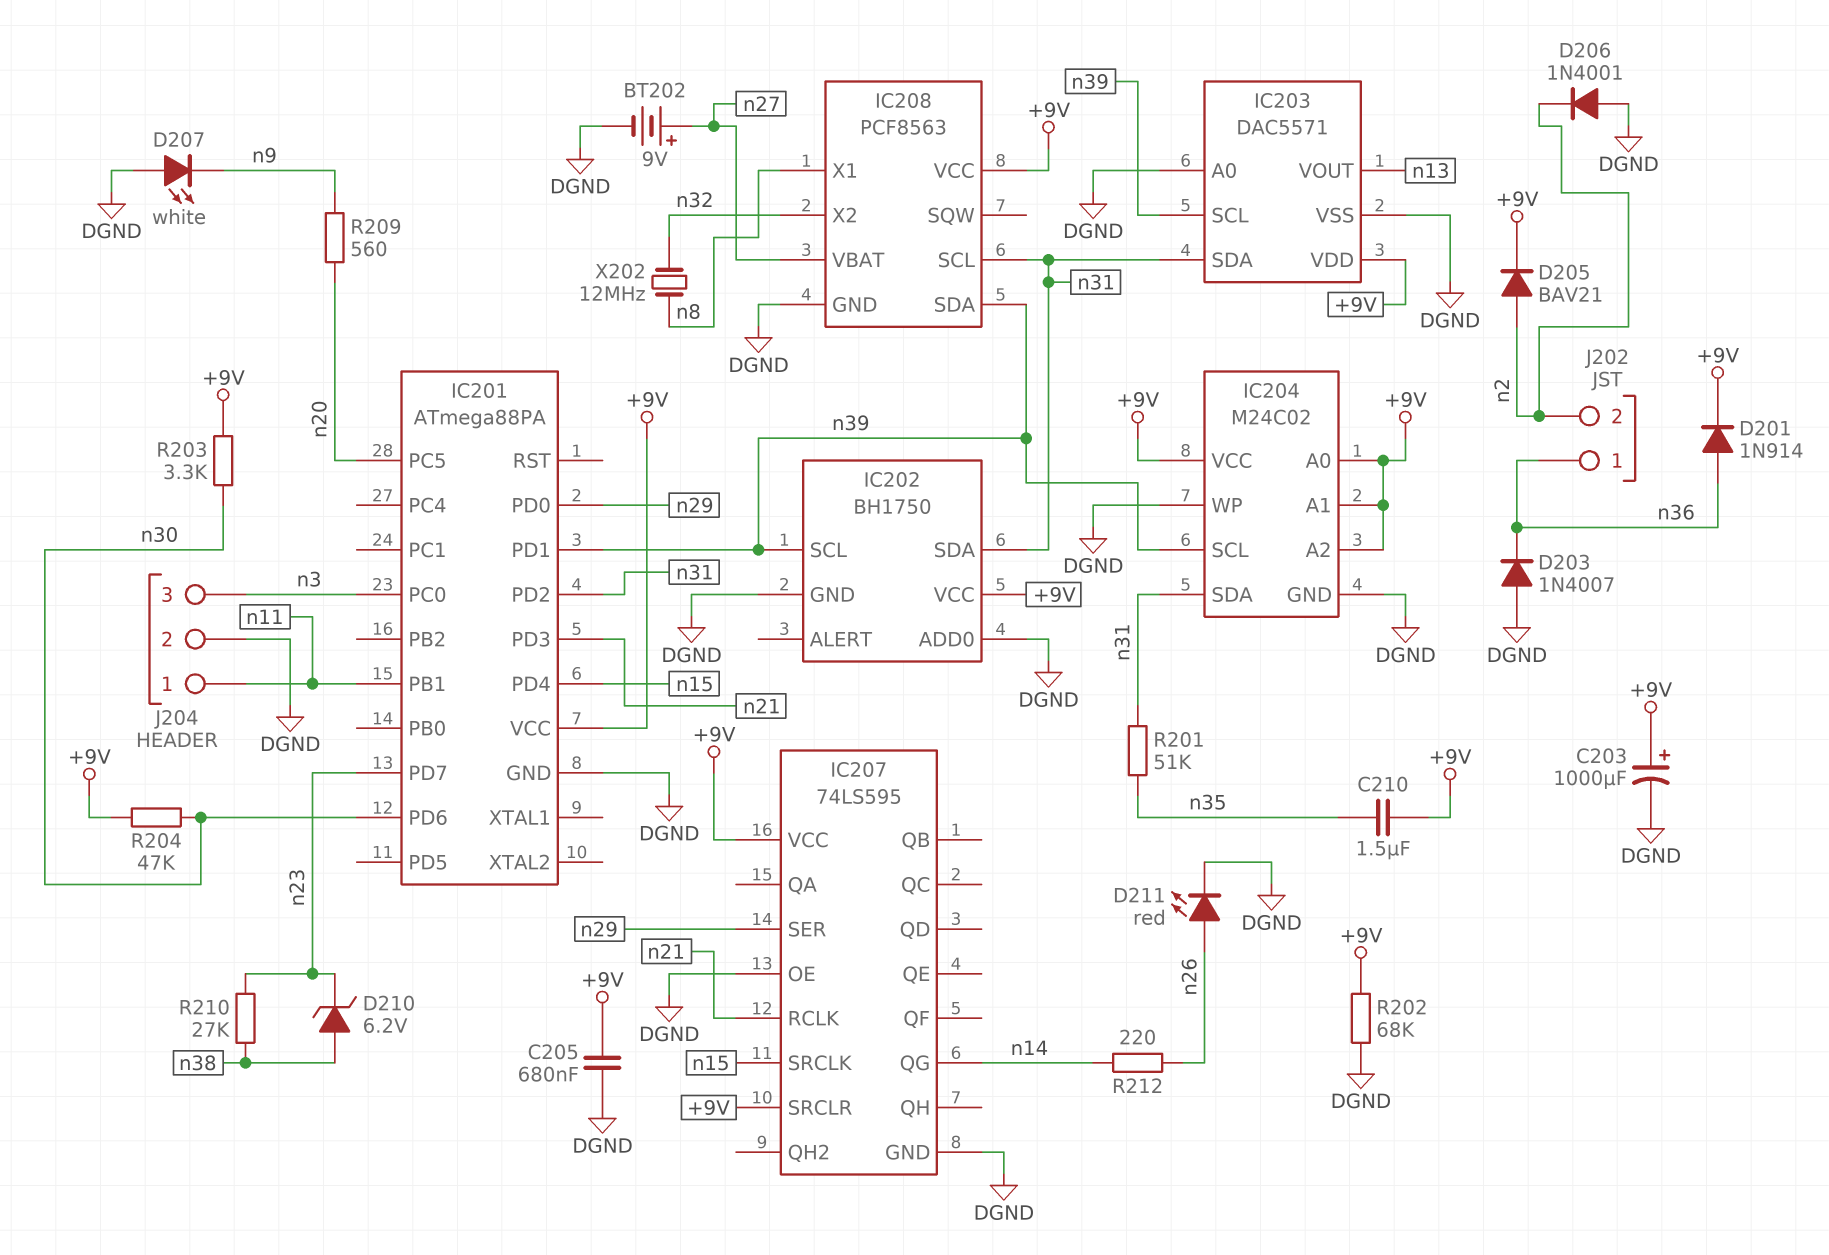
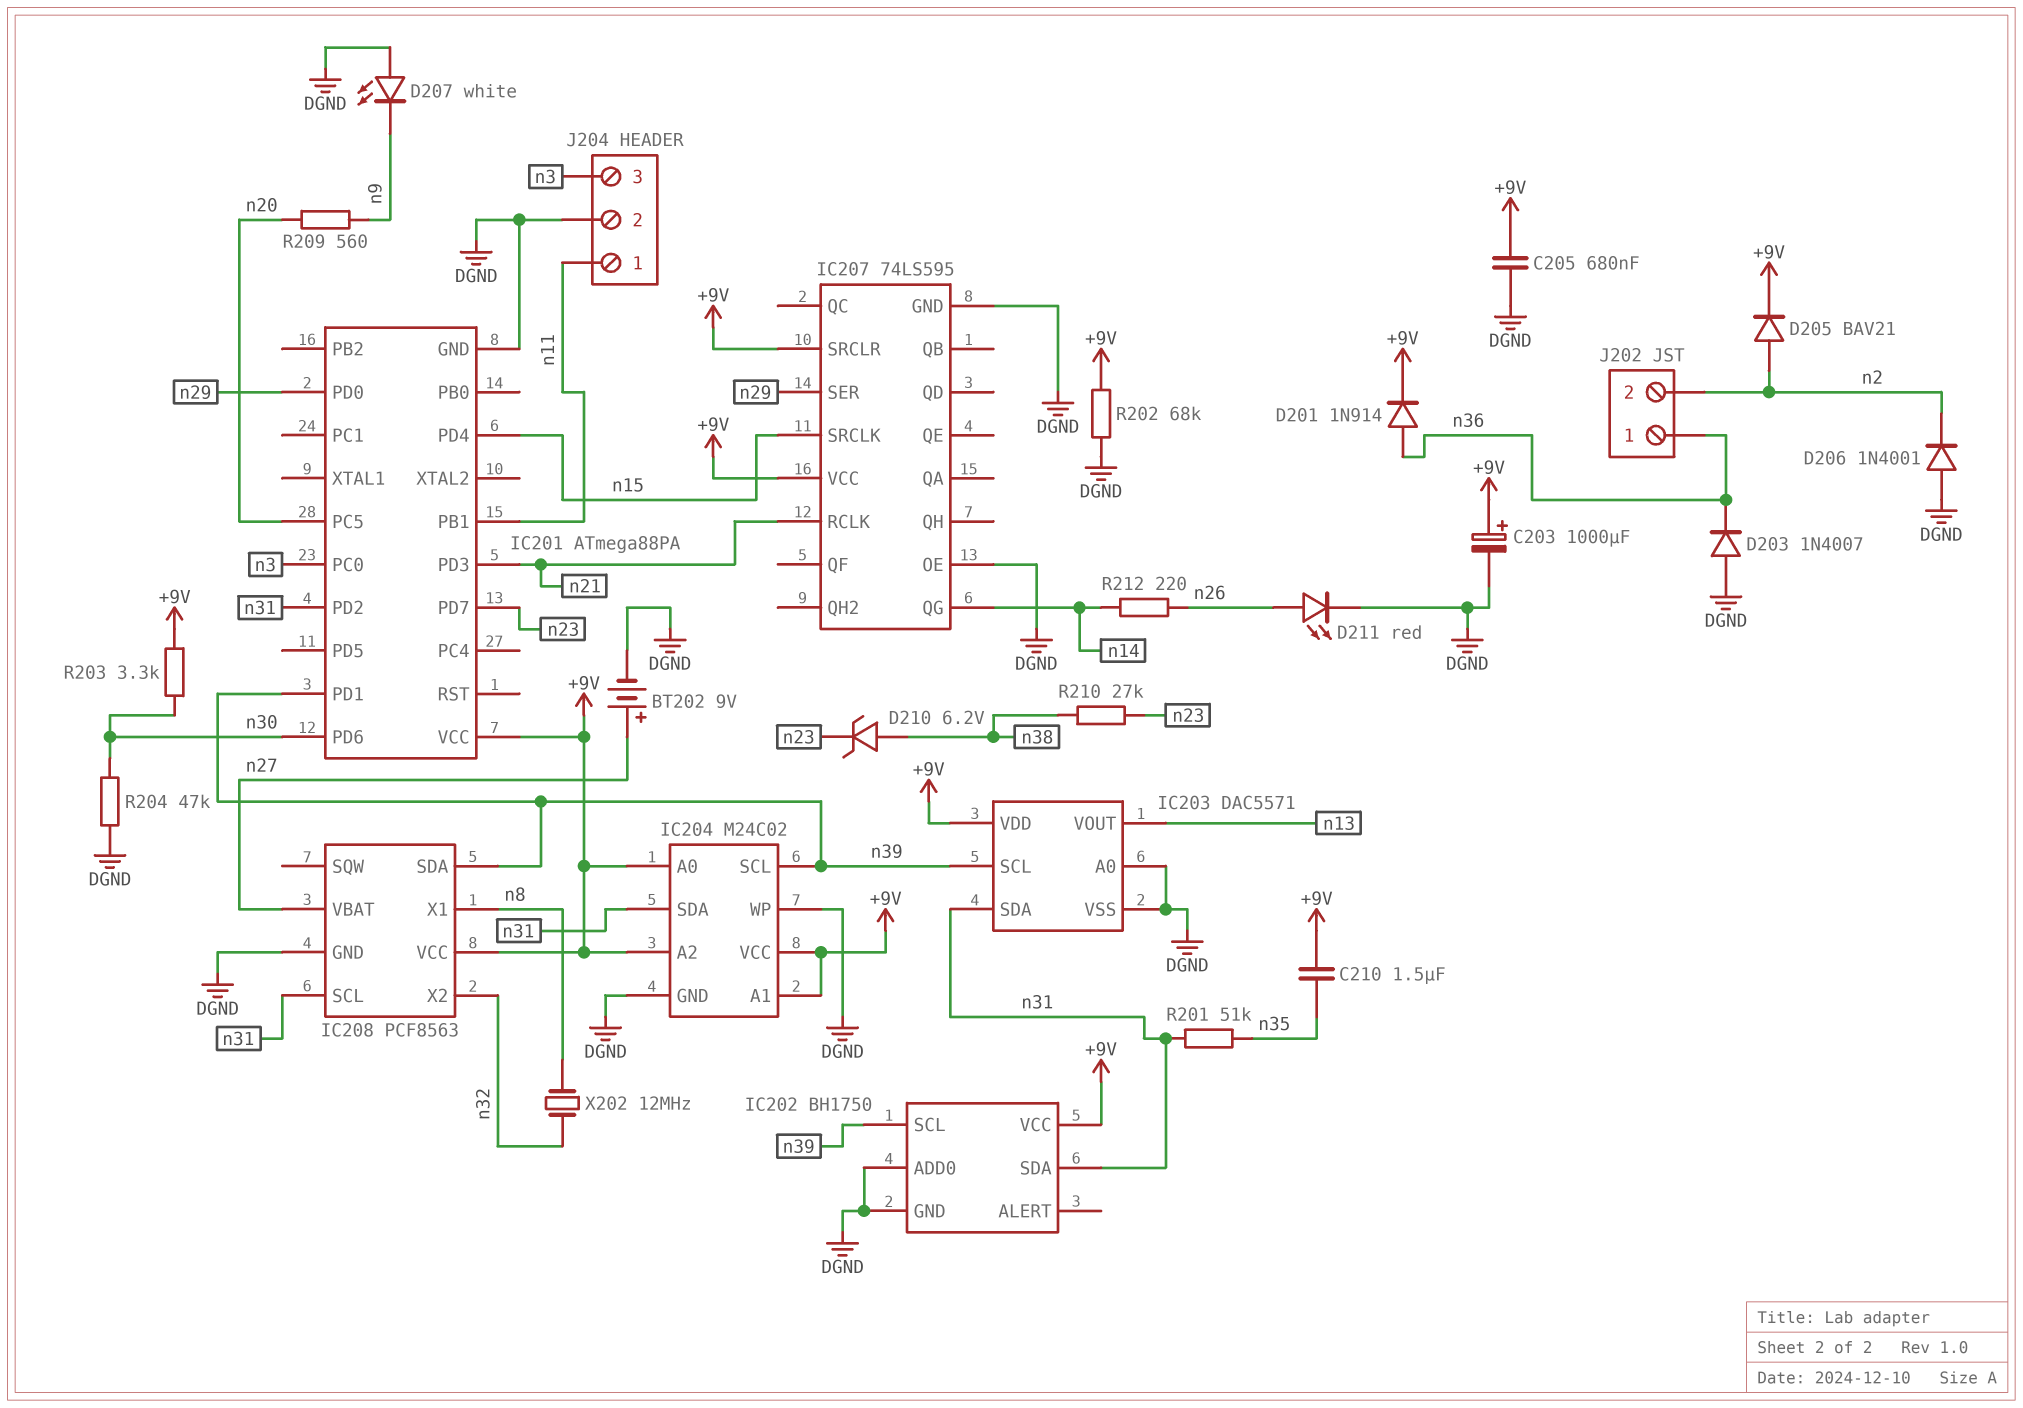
R204: 47k (+9V, n30) -> 47k (DGND, n30)

